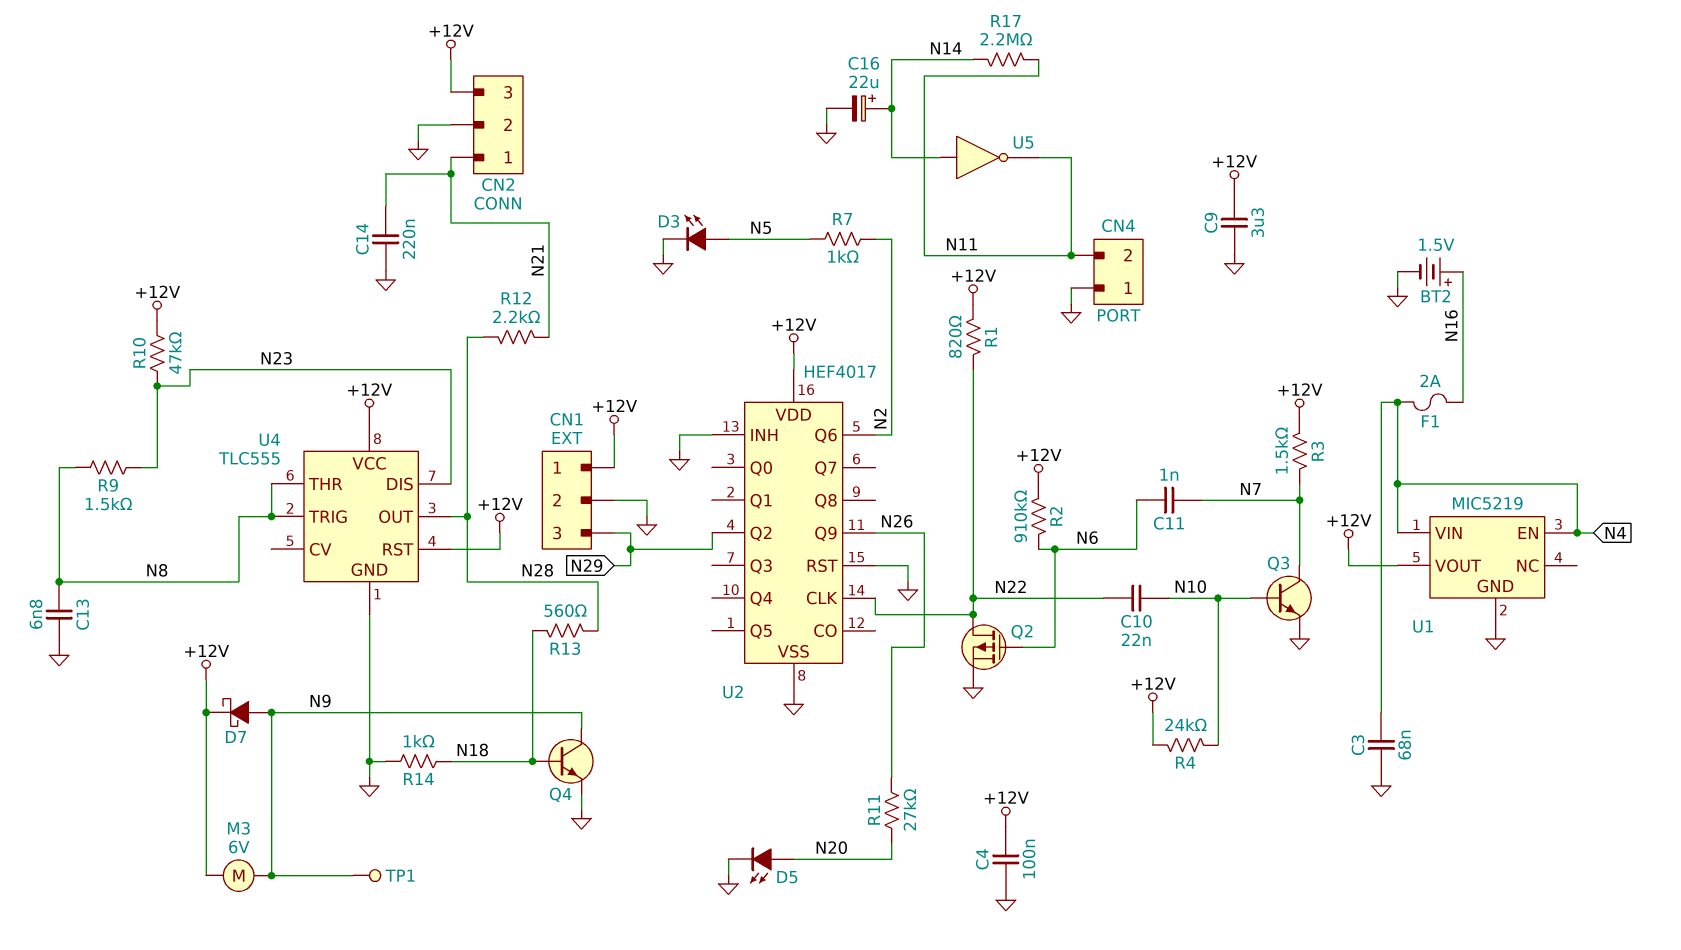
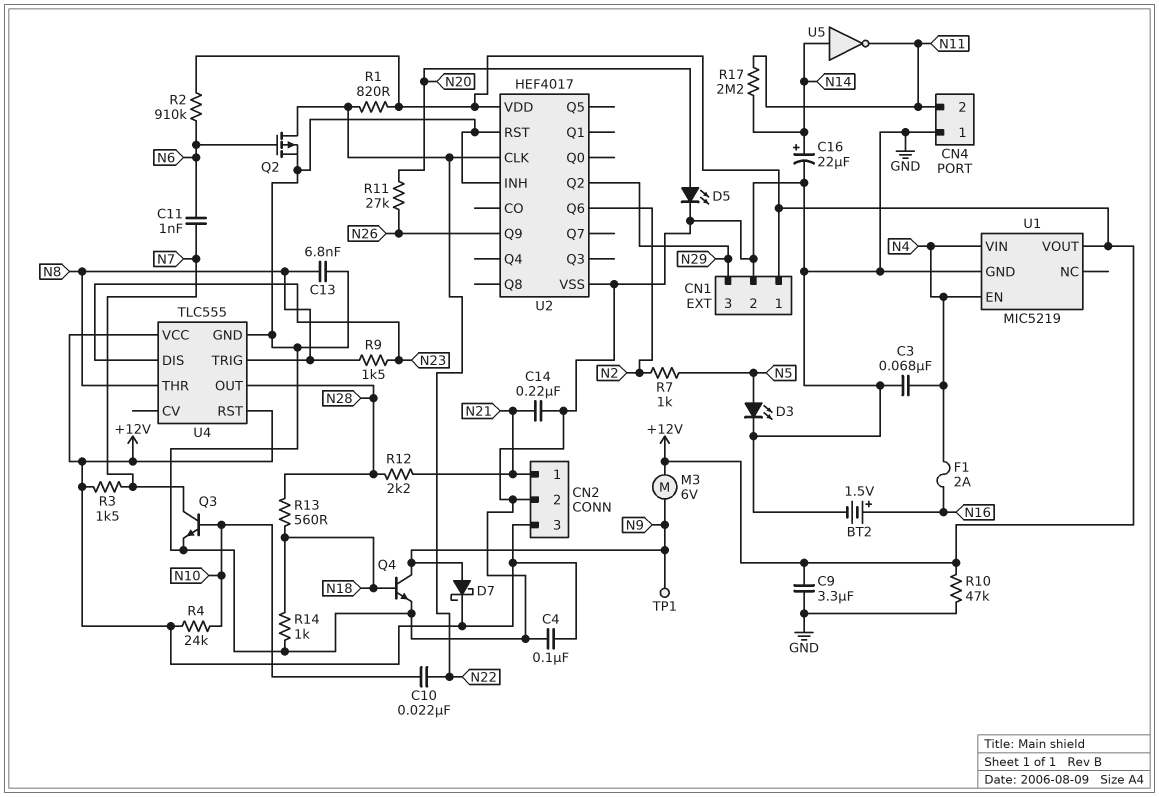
R10: 47k (+12V, N23) -> 47k (+12V, GND)

